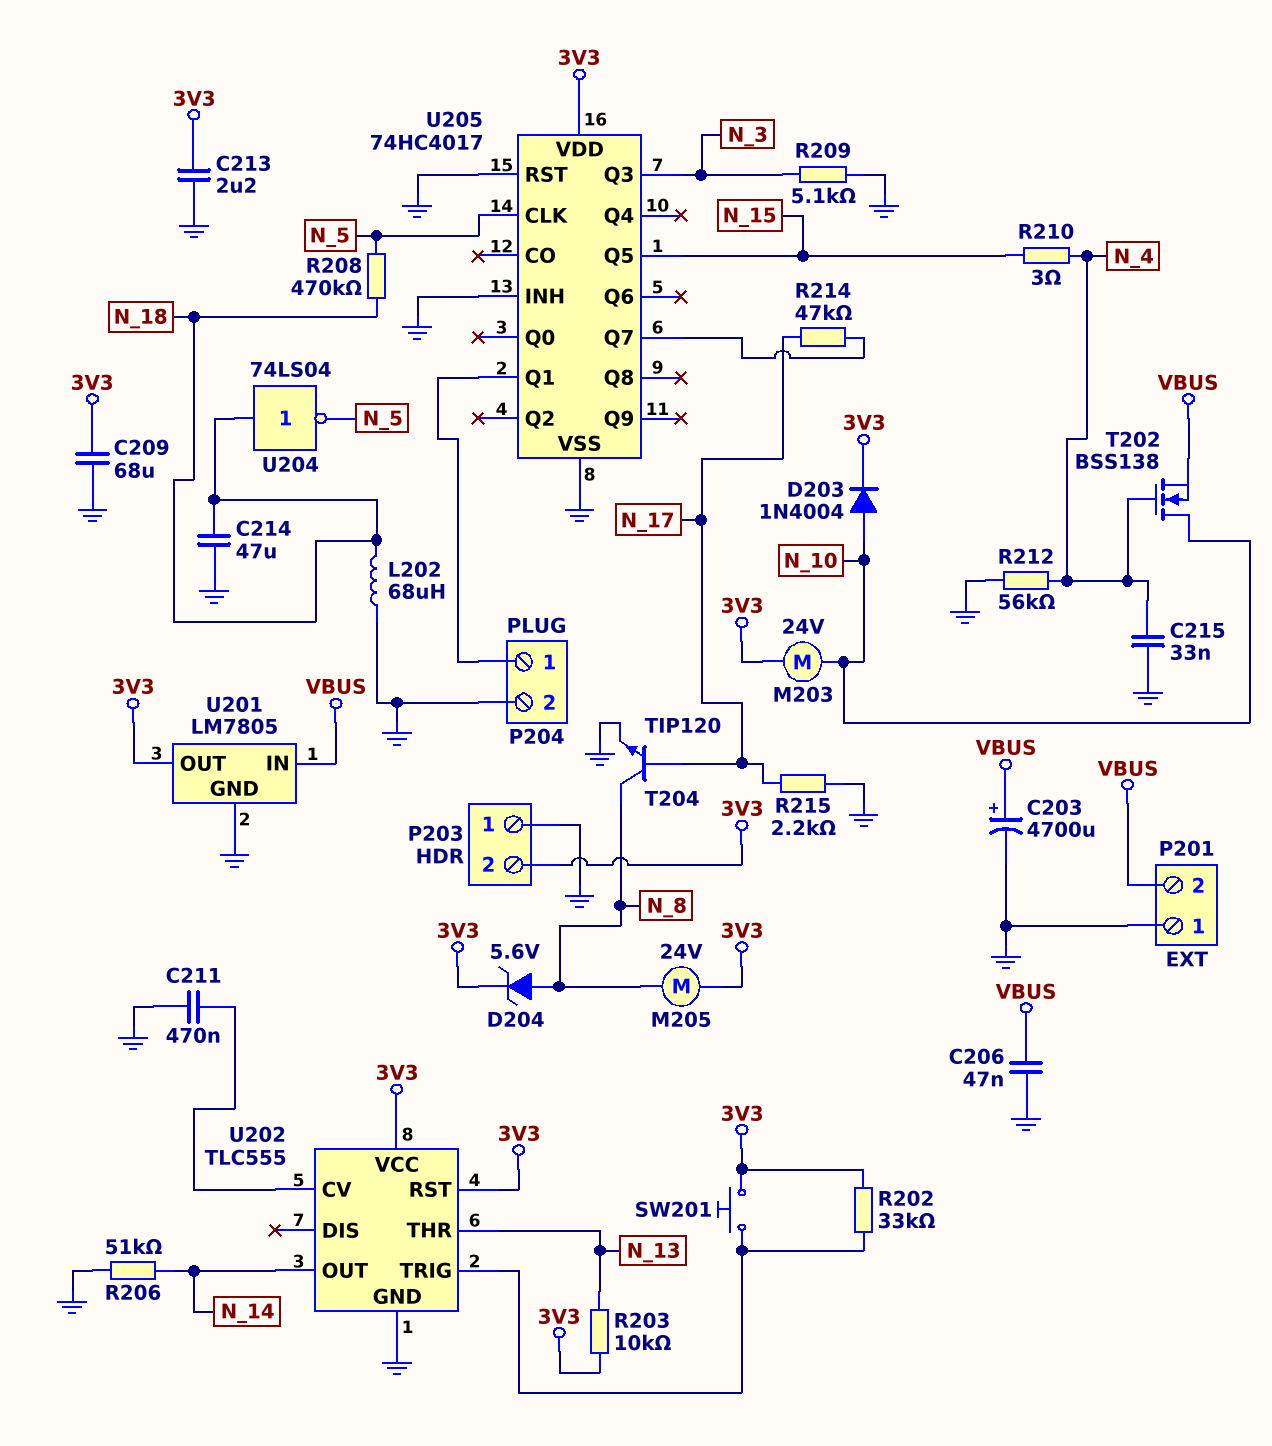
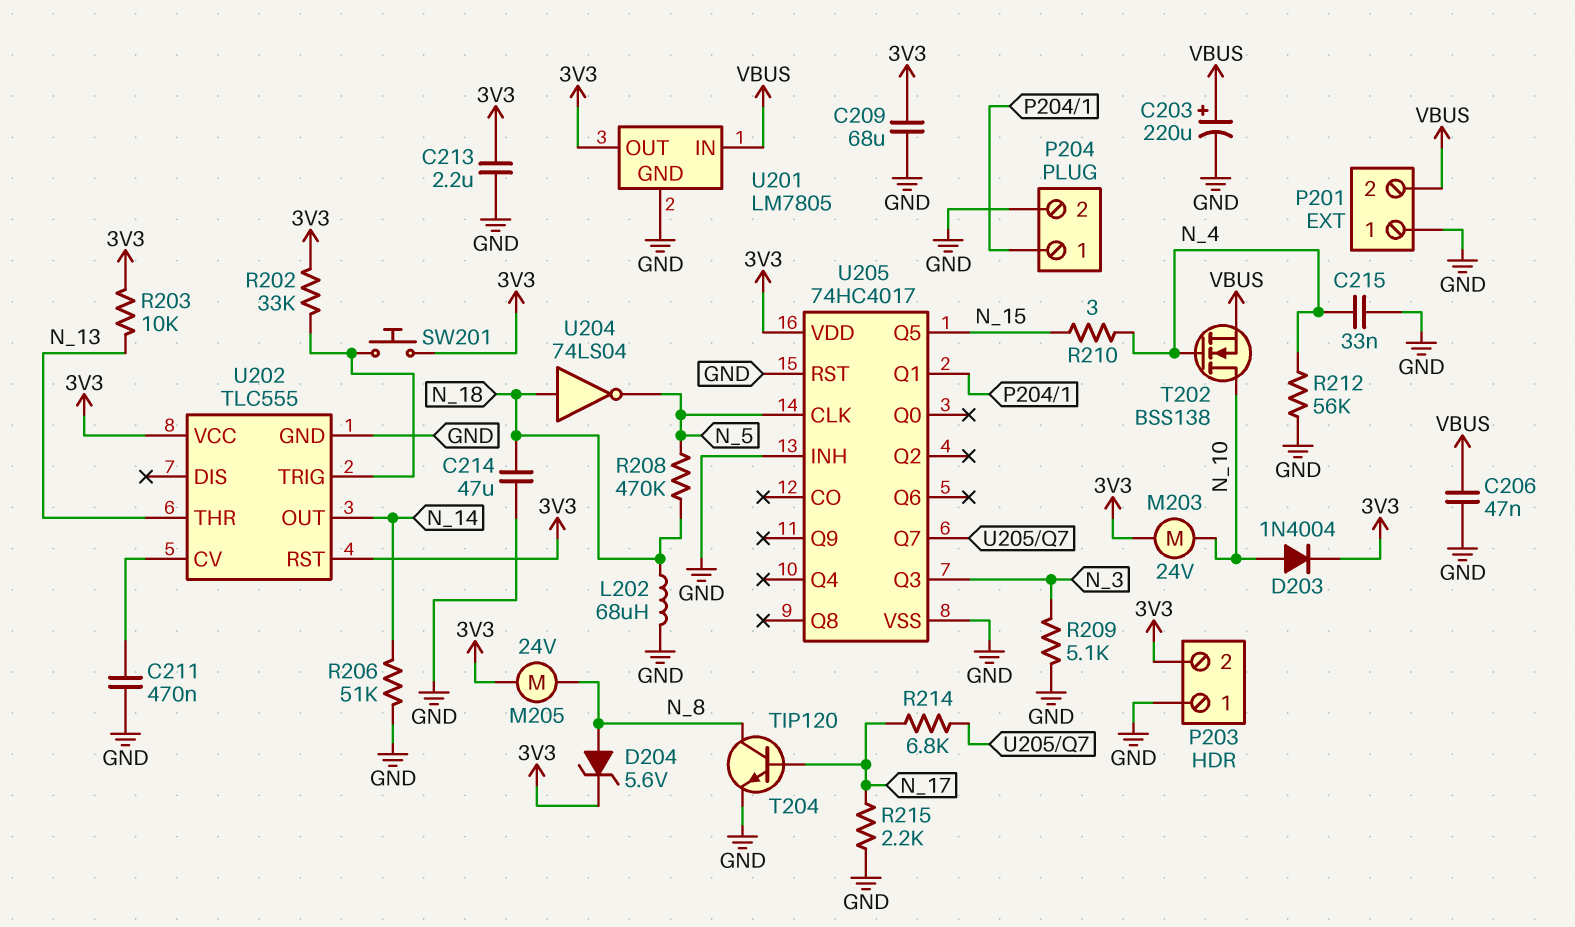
C203: 4700uF (plus VBUS, minus GND) -> 220uF (plus VBUS, minus GND)
R214: 47k (N_17, U205/Q7) -> 6.8k (N_17, U205/Q7)

